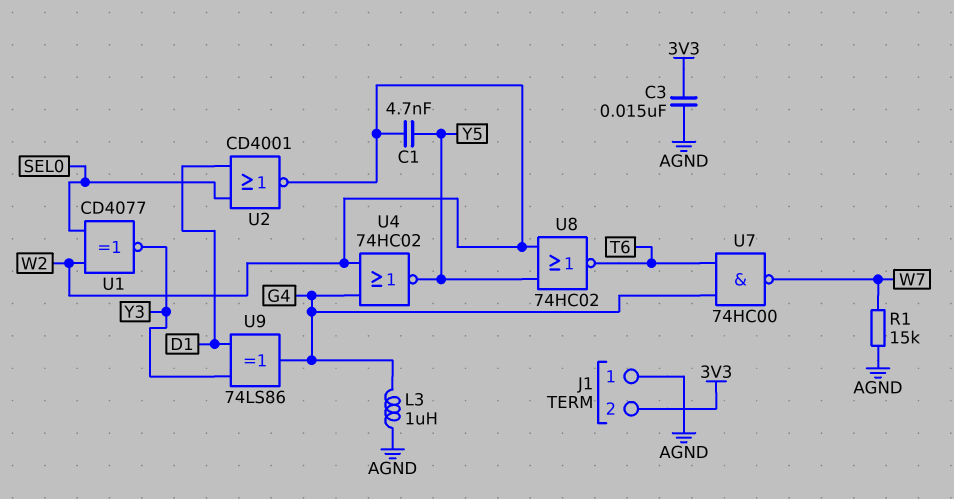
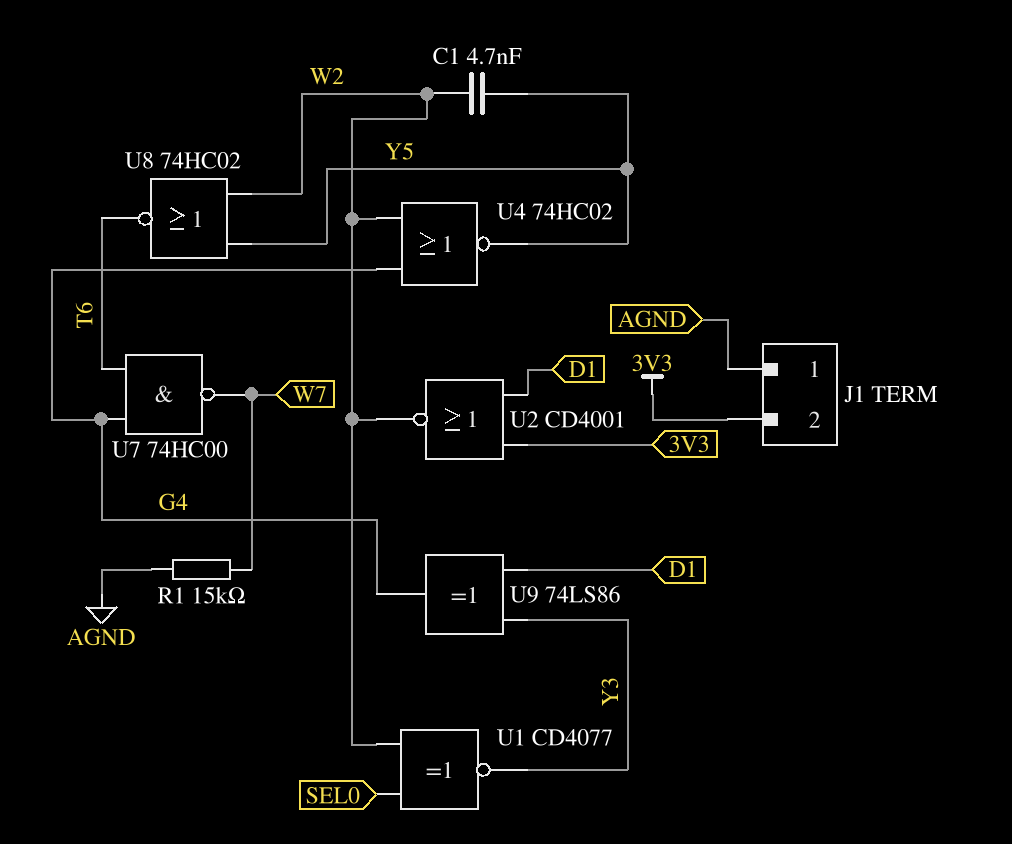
C3: 15nF (3V3, AGND) -> none
L3: 1uH (AGND, G4) -> none
U2: NOR CD4001 (in D1, in SEL0, out W2) -> NOR CD4001 (in 3V3, in D1, out W2)

